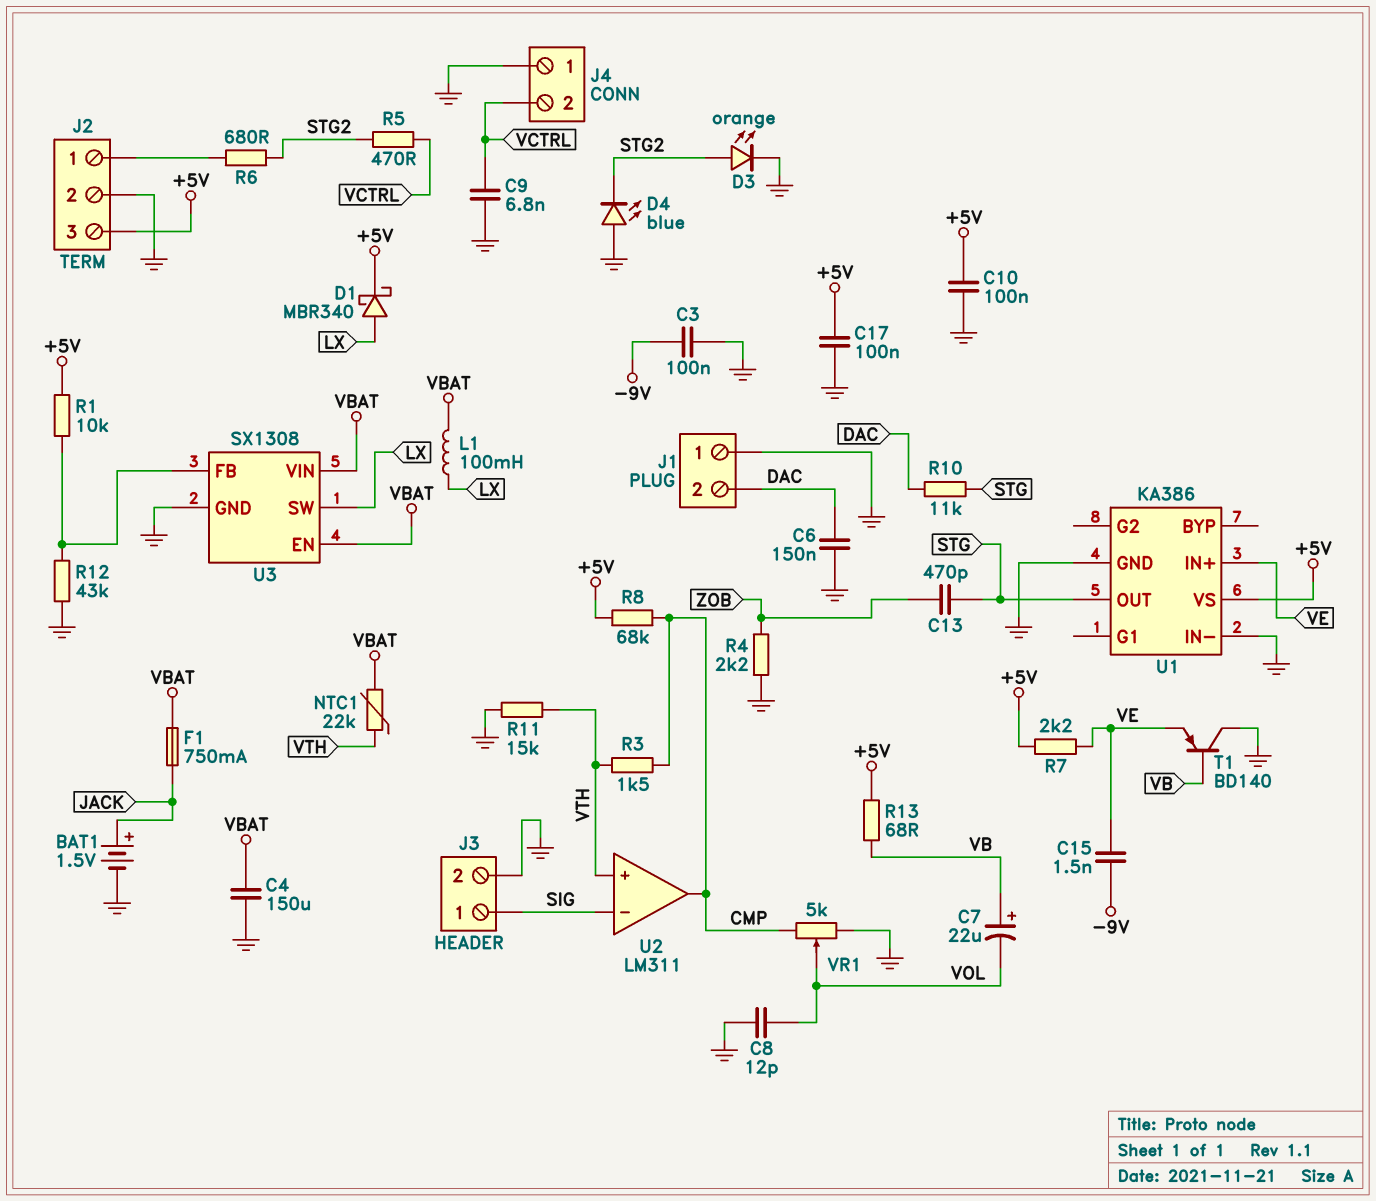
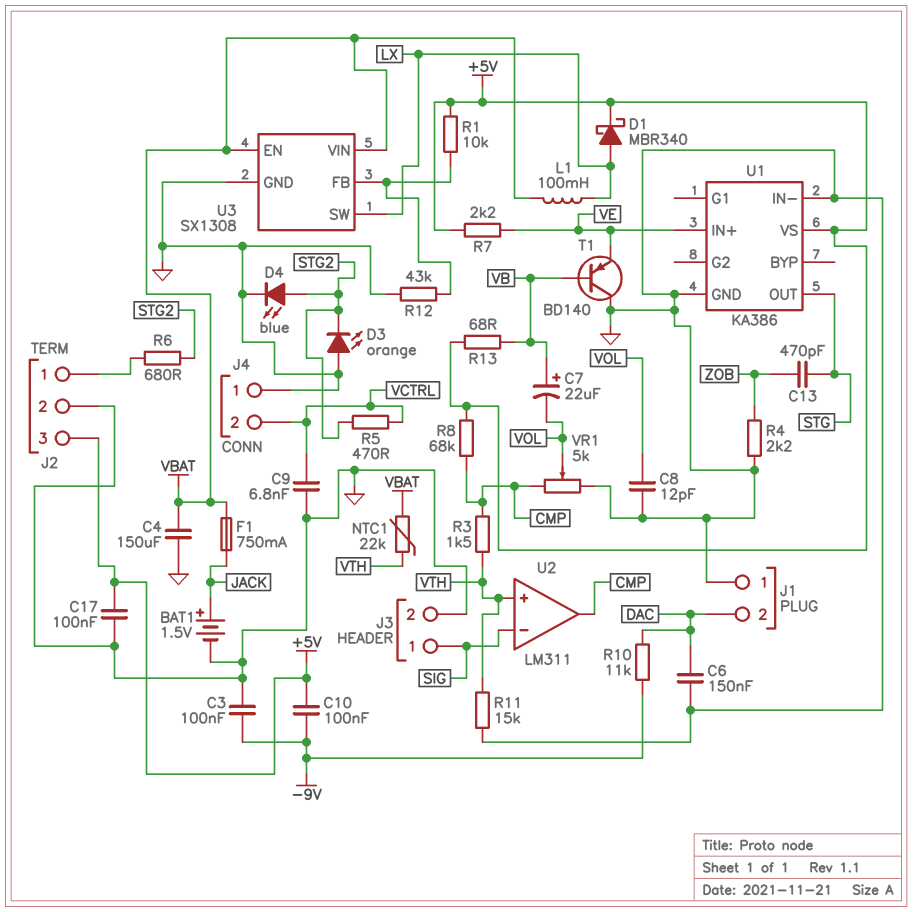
C10: 100nF (+5V, GND) -> 100nF (+5V, -9V)
C15: 1.5nF (-9V, VE) -> none
D3: LED orange (A STG2, K GND) -> LED orange (A GND, K STG2)
D4: LED blue (A GND, K STG2) -> LED blue (A STG2, K GND)
R10: 11k (DAC, STG) -> 11k (-9V, DAC)

